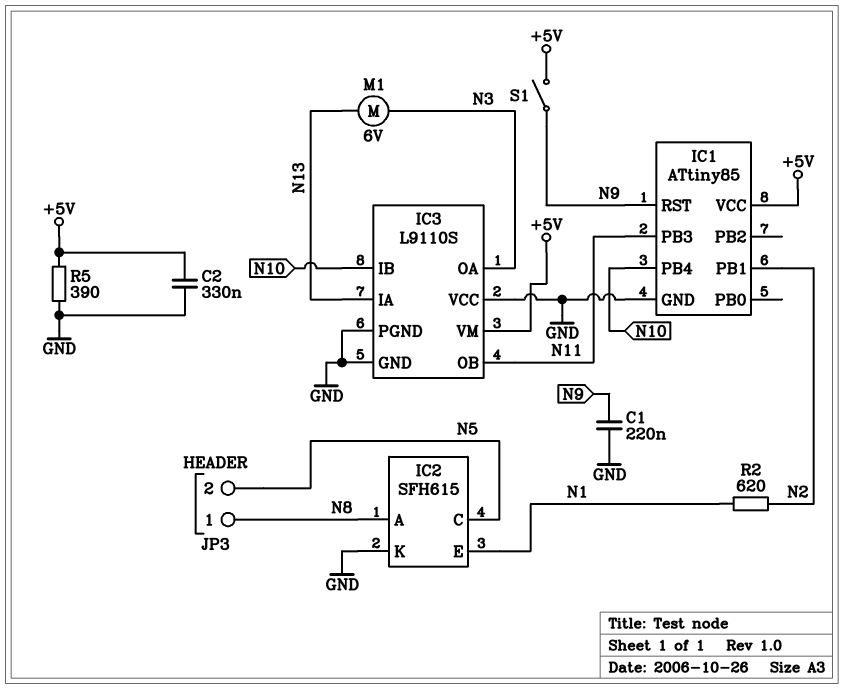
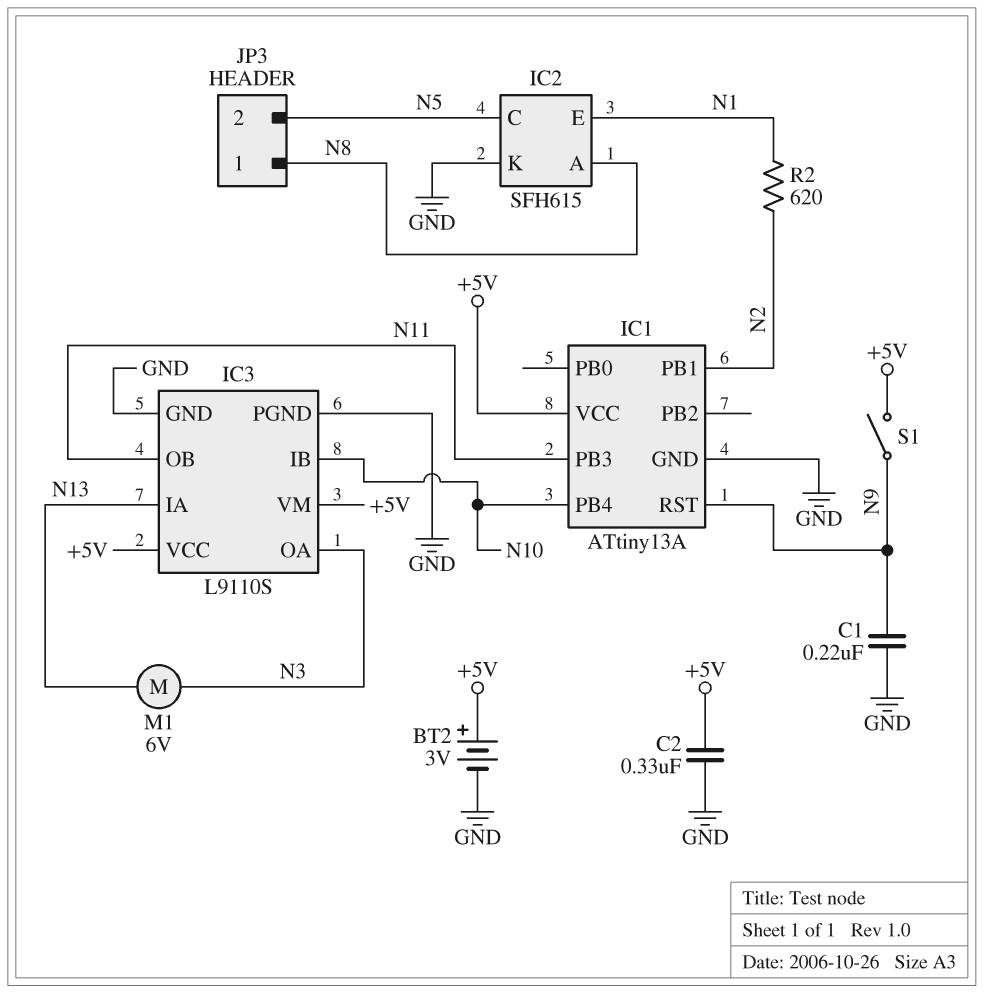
BT2: none -> 3V (plus +5V, minus GND)
IC1: ATtiny85 -> ATtiny13A
IC3 pin VCC: GND -> +5V
R5: 390 (+5V, GND) -> none

